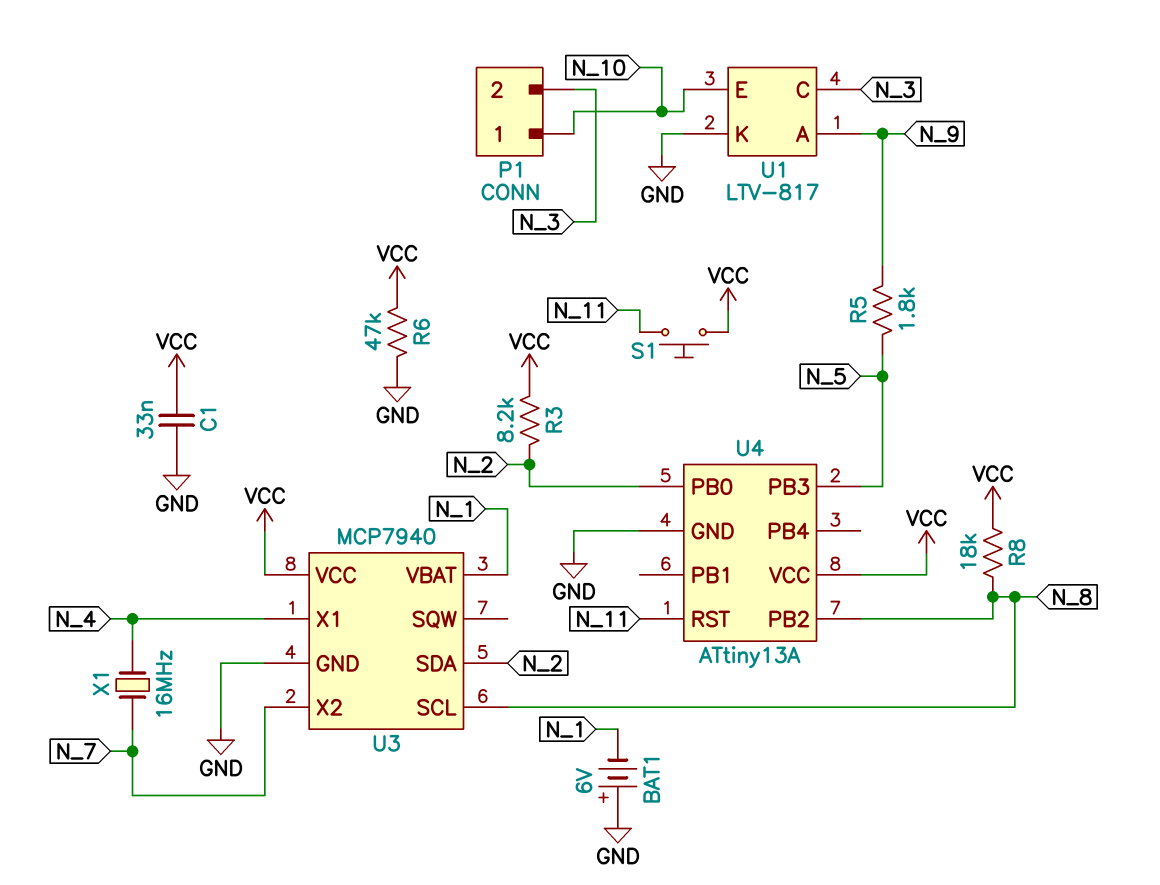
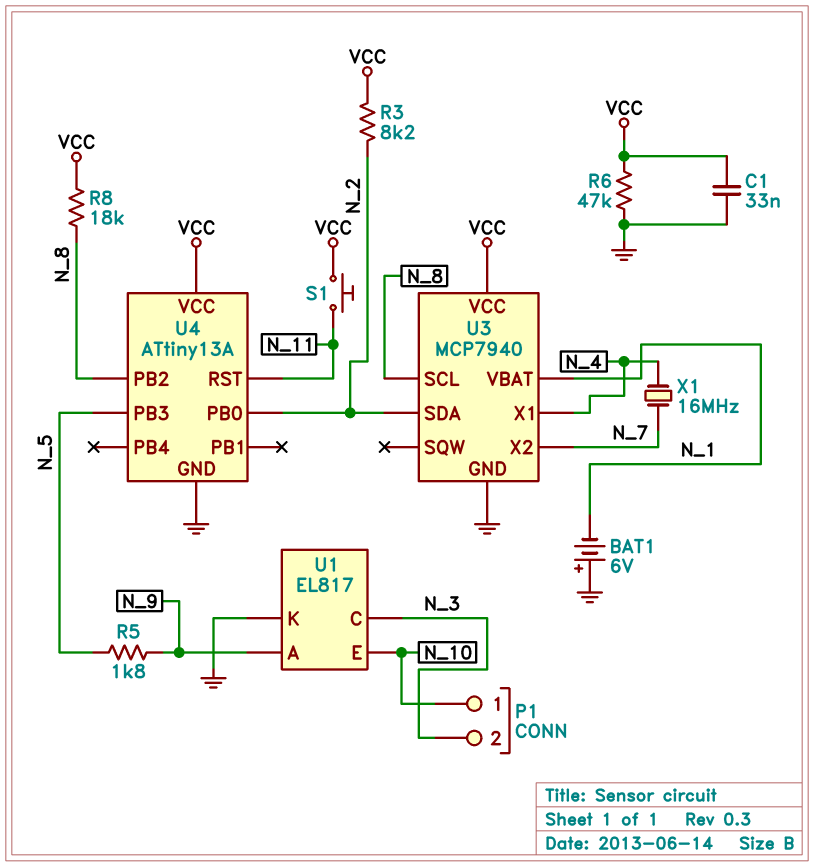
U1: LTV-817 -> EL817

